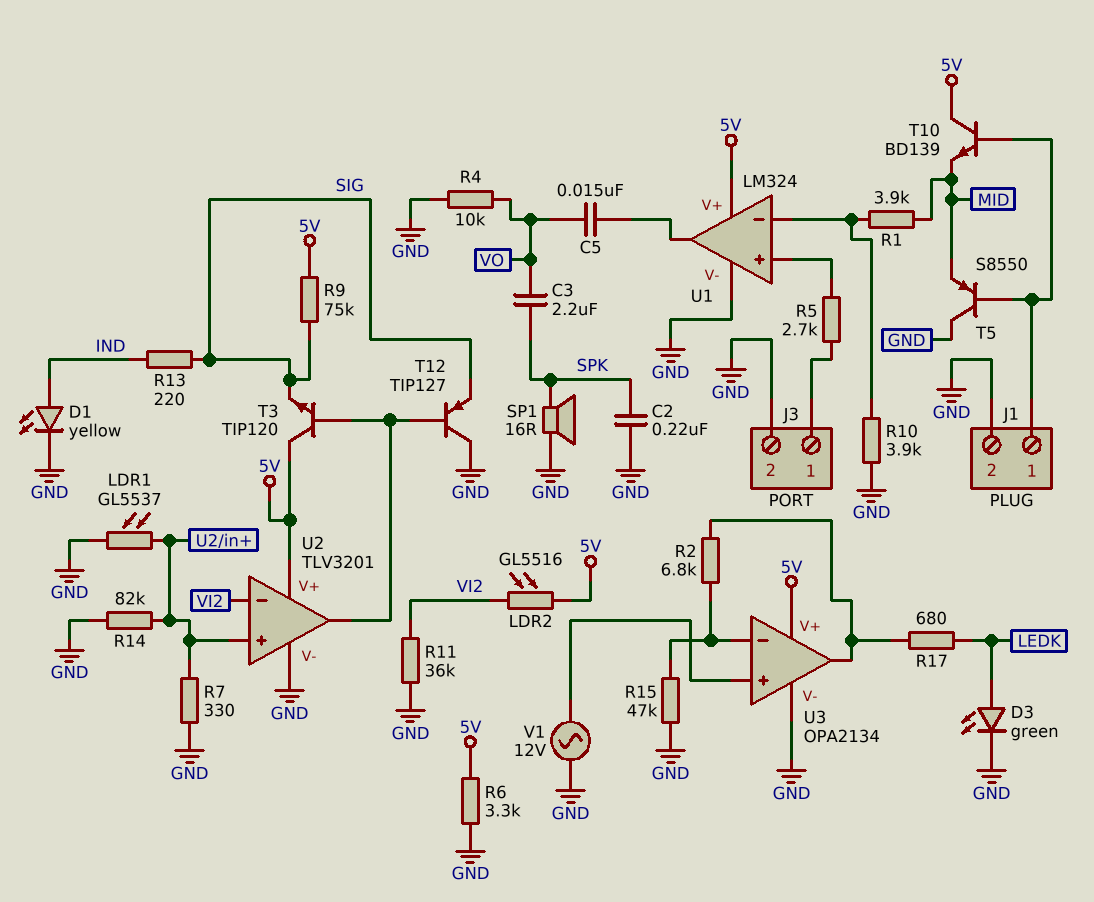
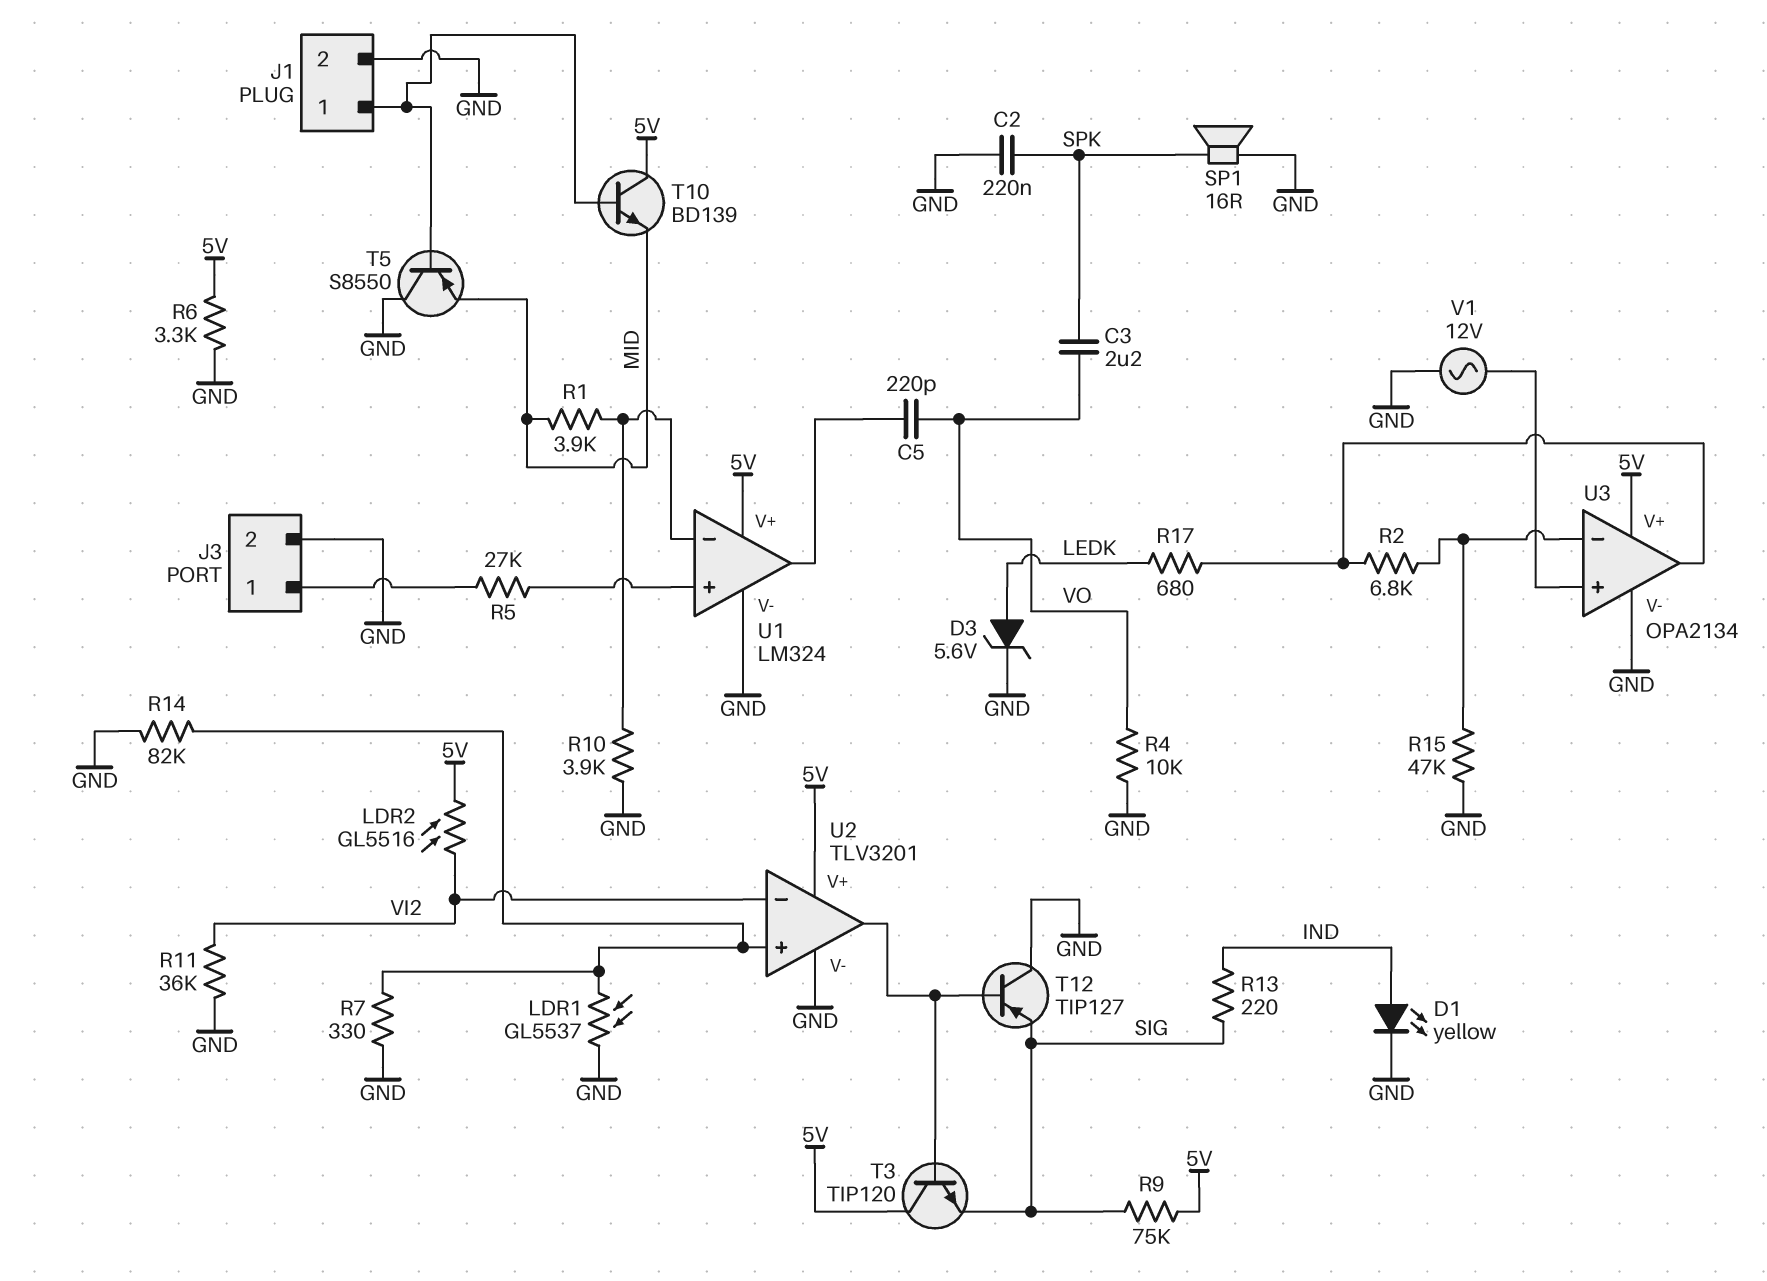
C5: 15nF (U1/out, VO) -> 220pF (U1/out, VO)
D3: LED green (A LEDK, K GND) -> zener 5.6V (A LEDK, K GND)
R5: 2.7k (J3/1, U1/in+) -> 27k (J3/1, U1/in+)

